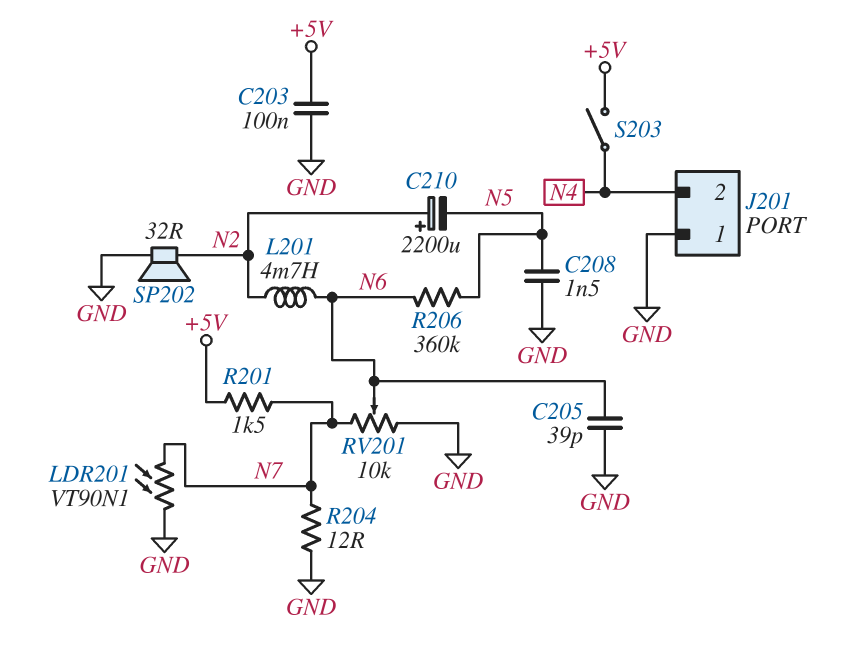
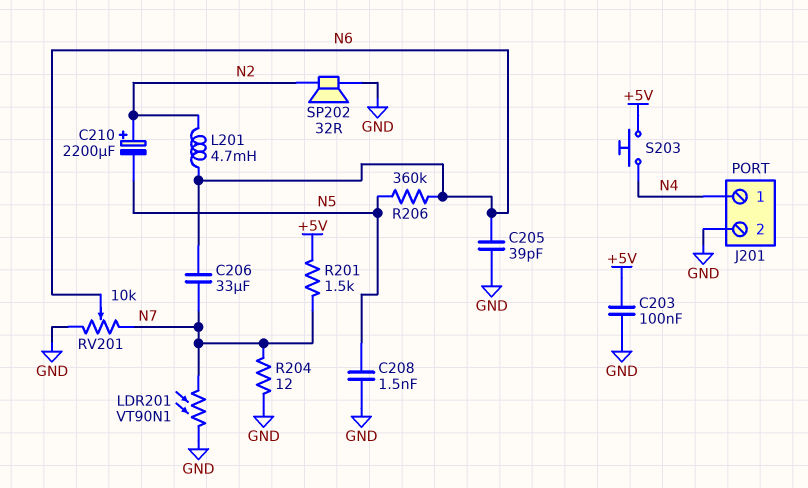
C206: none -> 33uF (N6, N7)
J201 pin 1: GND -> N4
J201 pin 2: N4 -> GND
S203: switch (+5V, N4) -> button (+5V, N4)

